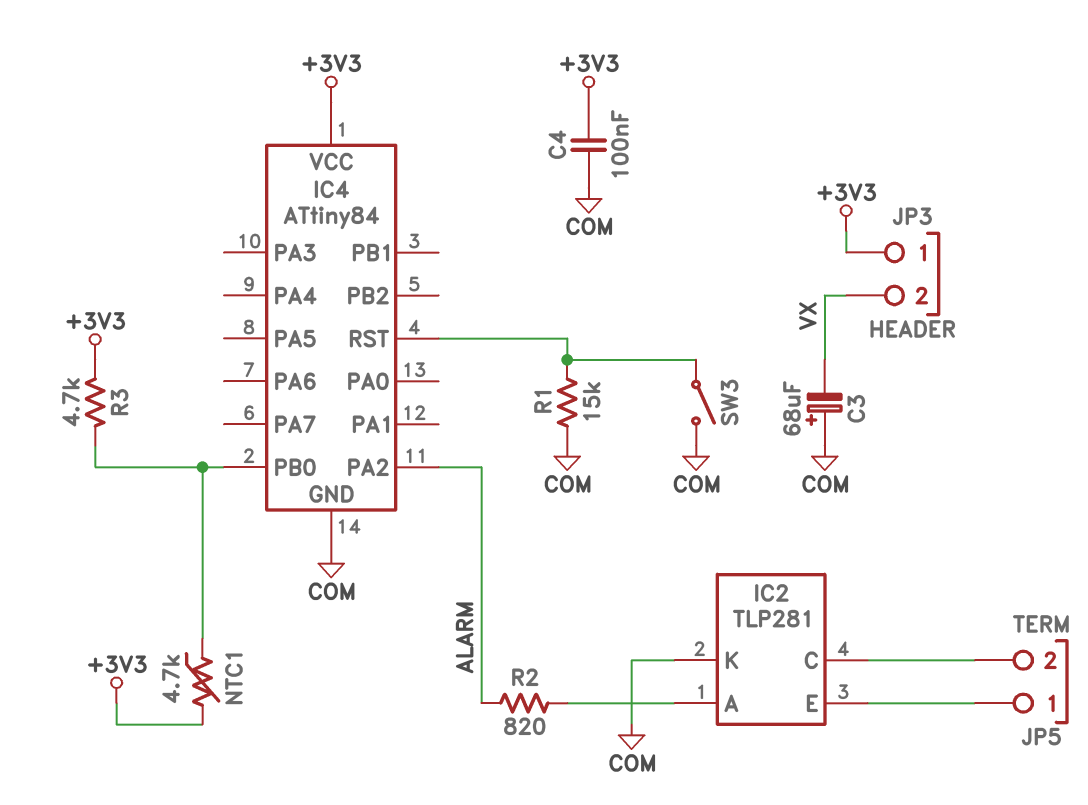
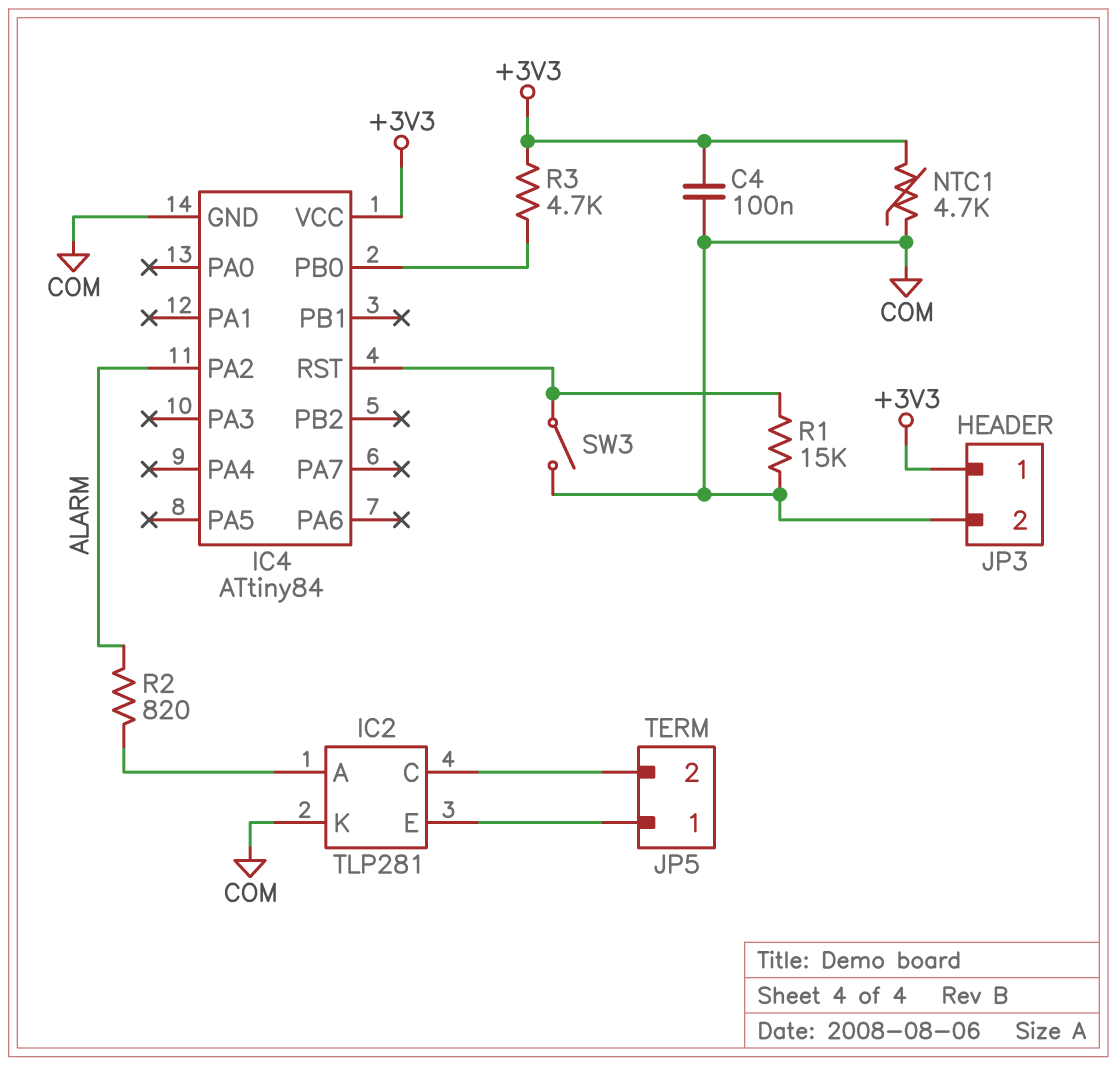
C3: 68uF (plus COM, minus VX) -> none
JP3 pin 2: VX -> COM
NTC1: 4.7k (+3V3, IC4/PB0) -> 4.7k (+3V3, COM)

